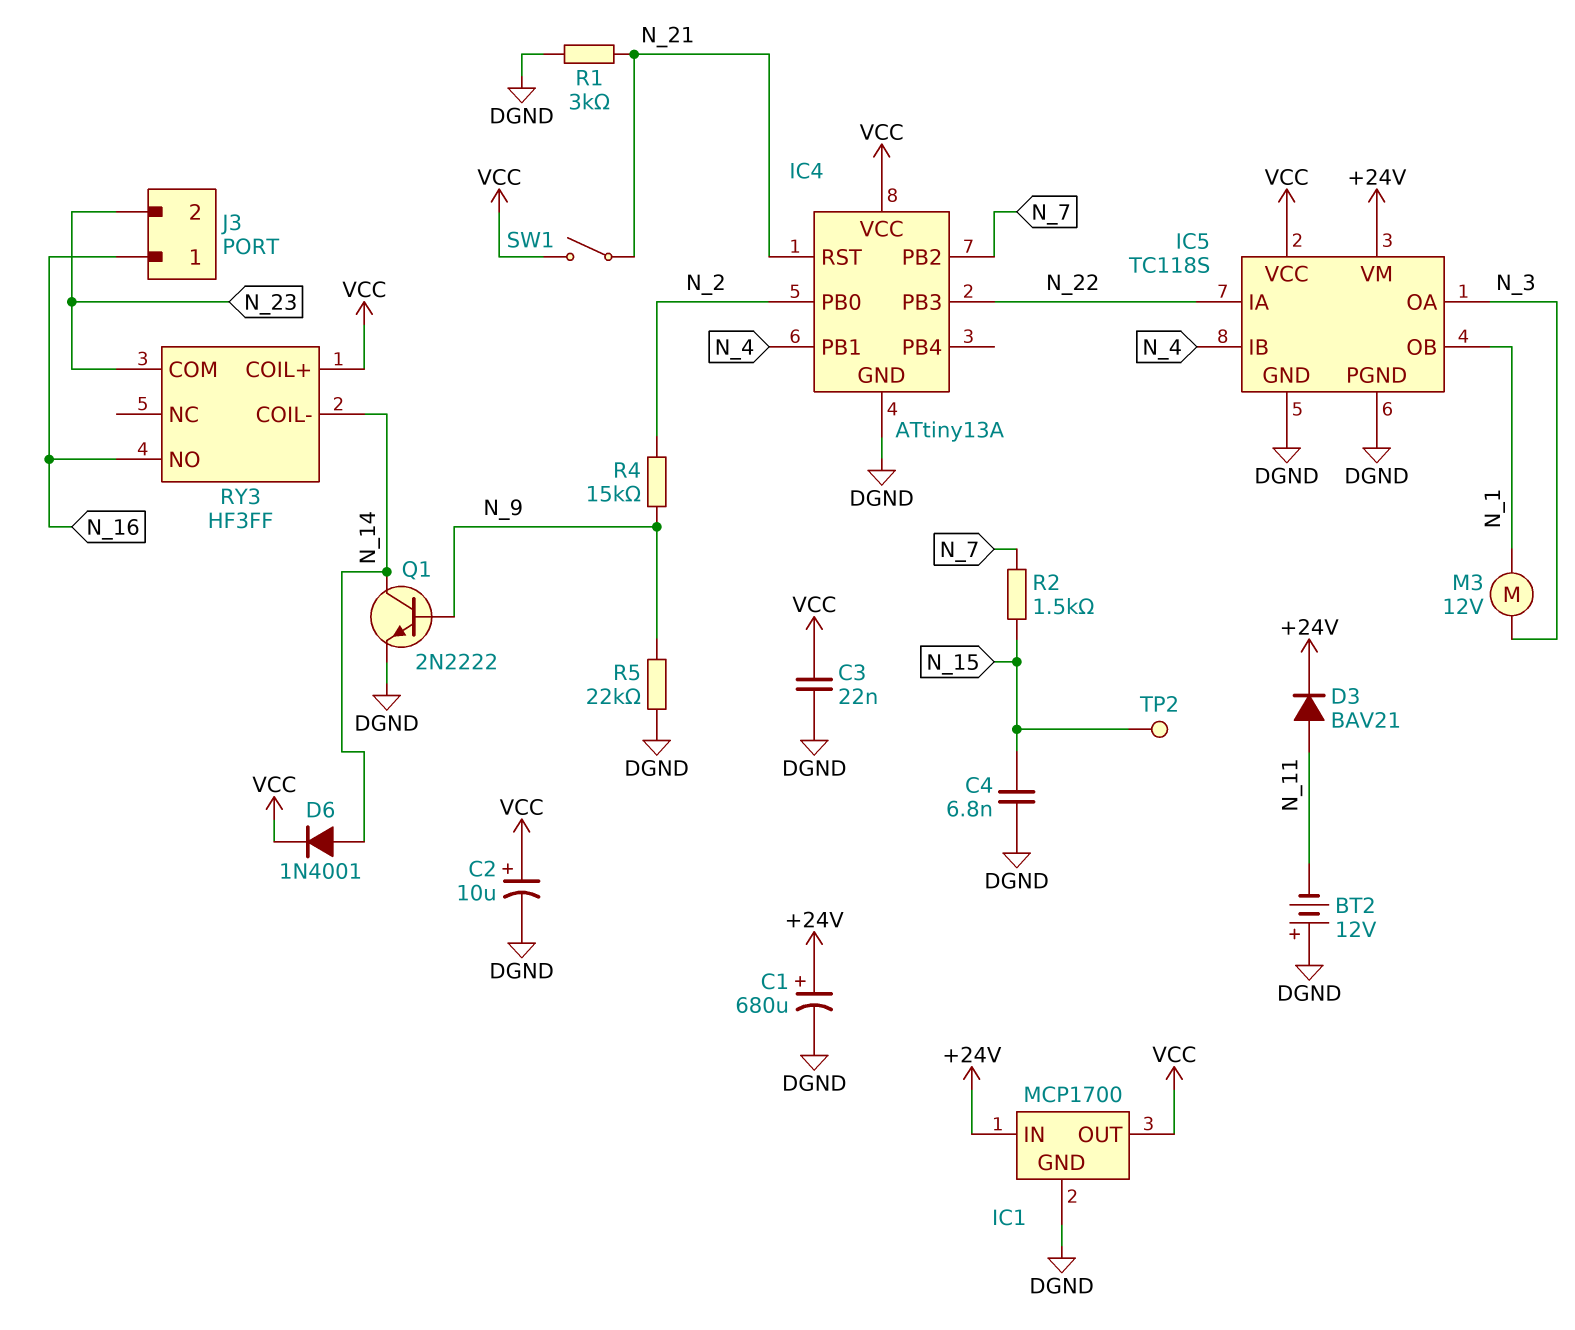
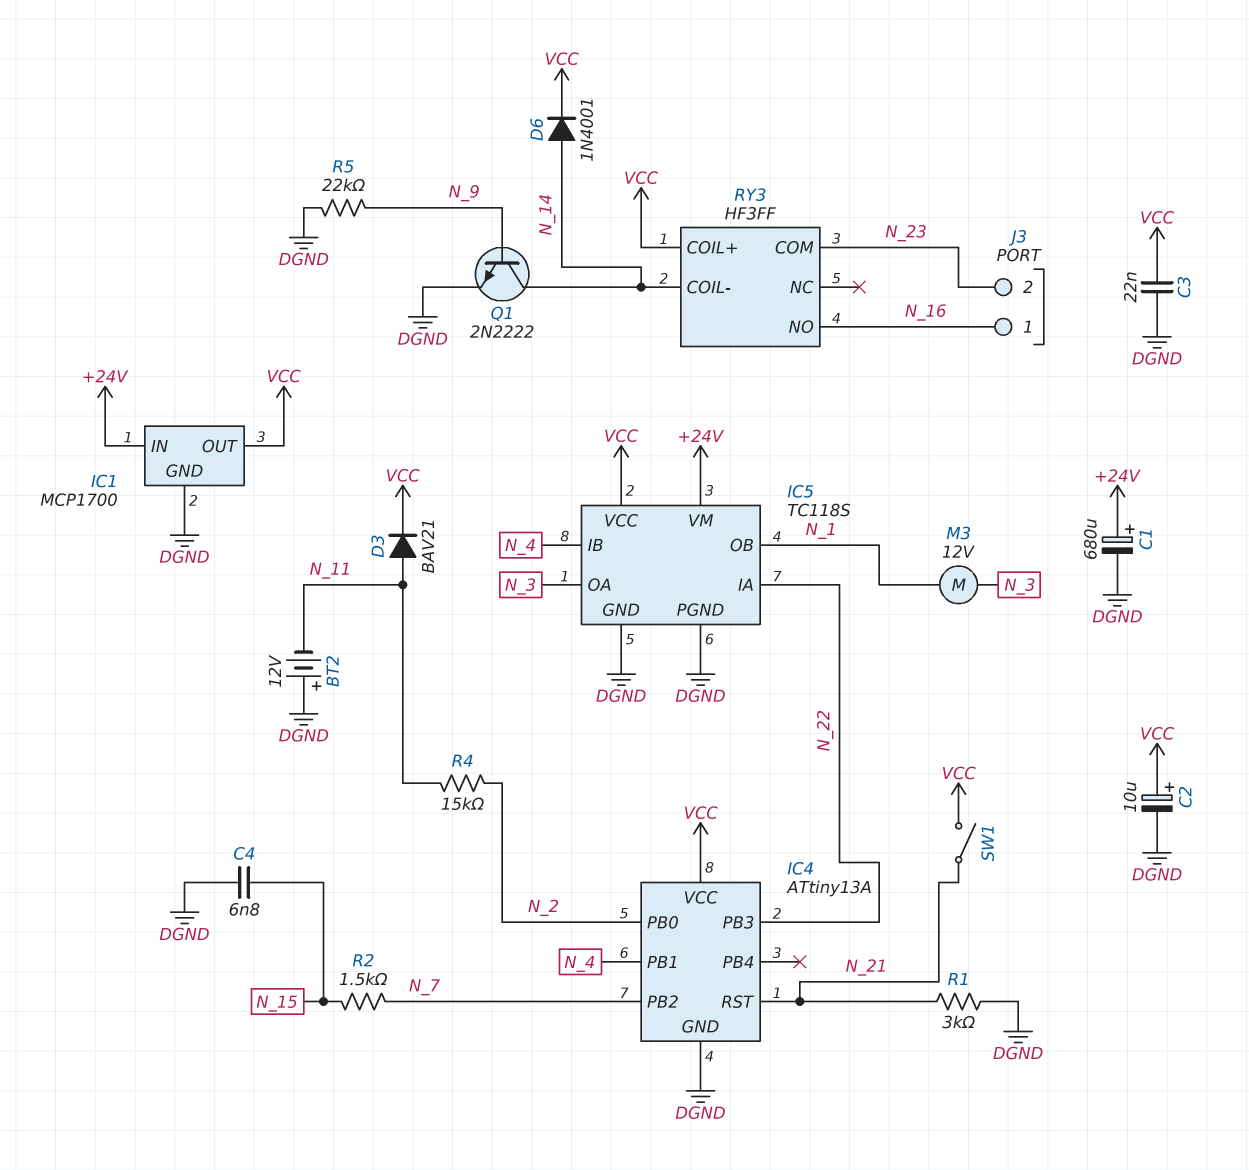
D3: diode BAV21 (A N_11, K +24V) -> diode BAV21 (A N_11, K VCC)
R4: 15k (N_2, N_9) -> 15k (N_2, N_11)
TP2: test point (N_15) -> none

